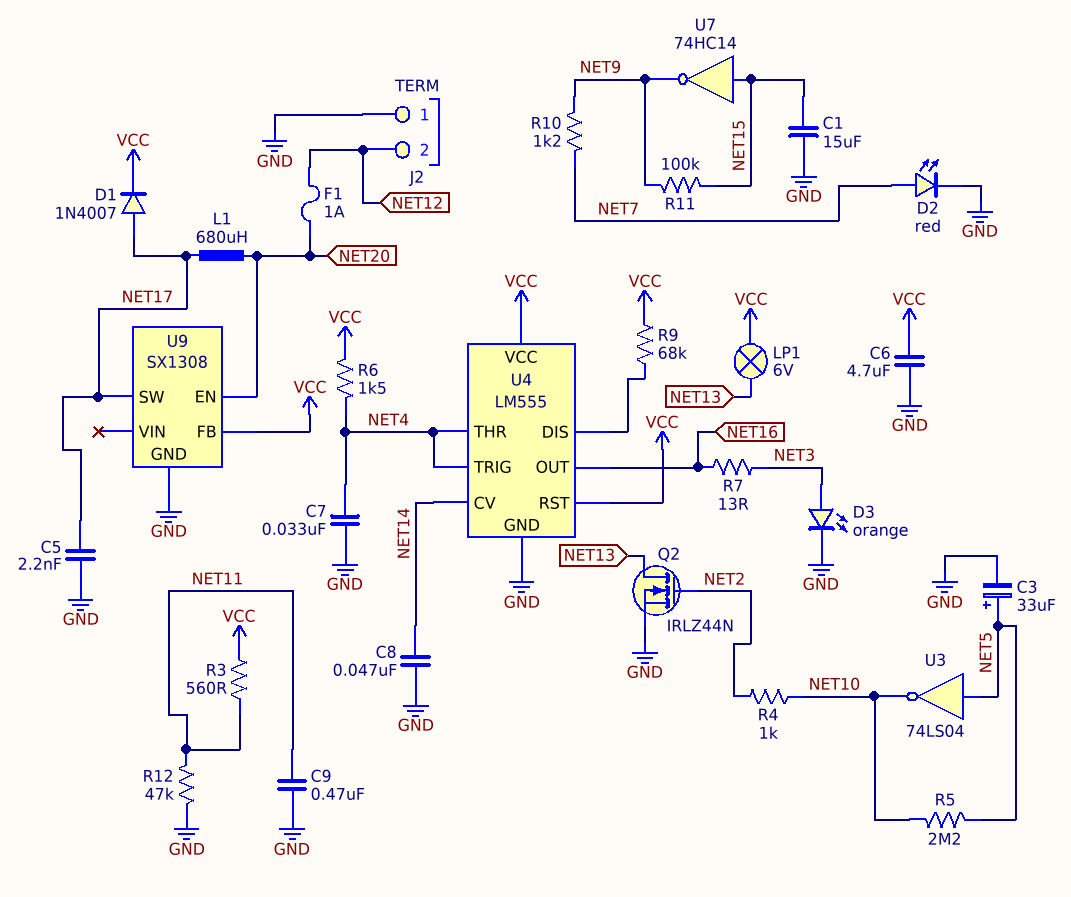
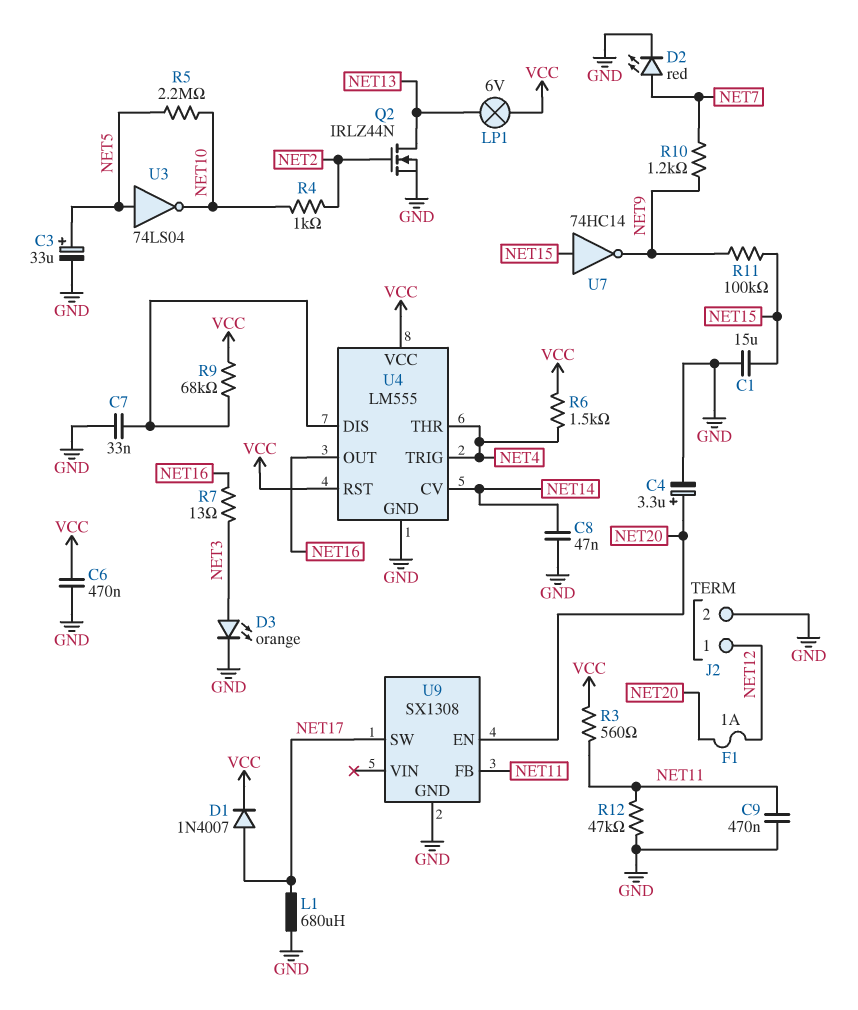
C4: none -> 3.3uF (plus NET20, minus GND)
C5: 2.2nF (GND, NET17) -> none
C6: 4.7uF (GND, VCC) -> 470nF (GND, VCC)
C7: 33nF (GND, NET4) -> 33nF (GND, U4/DIS)
J2 pin 1: GND -> NET12
J2 pin 2: NET12 -> GND
L1: 680uH (NET17, NET20) -> 680uH (GND, NET17)
U9 pin FB: VCC -> NET11

